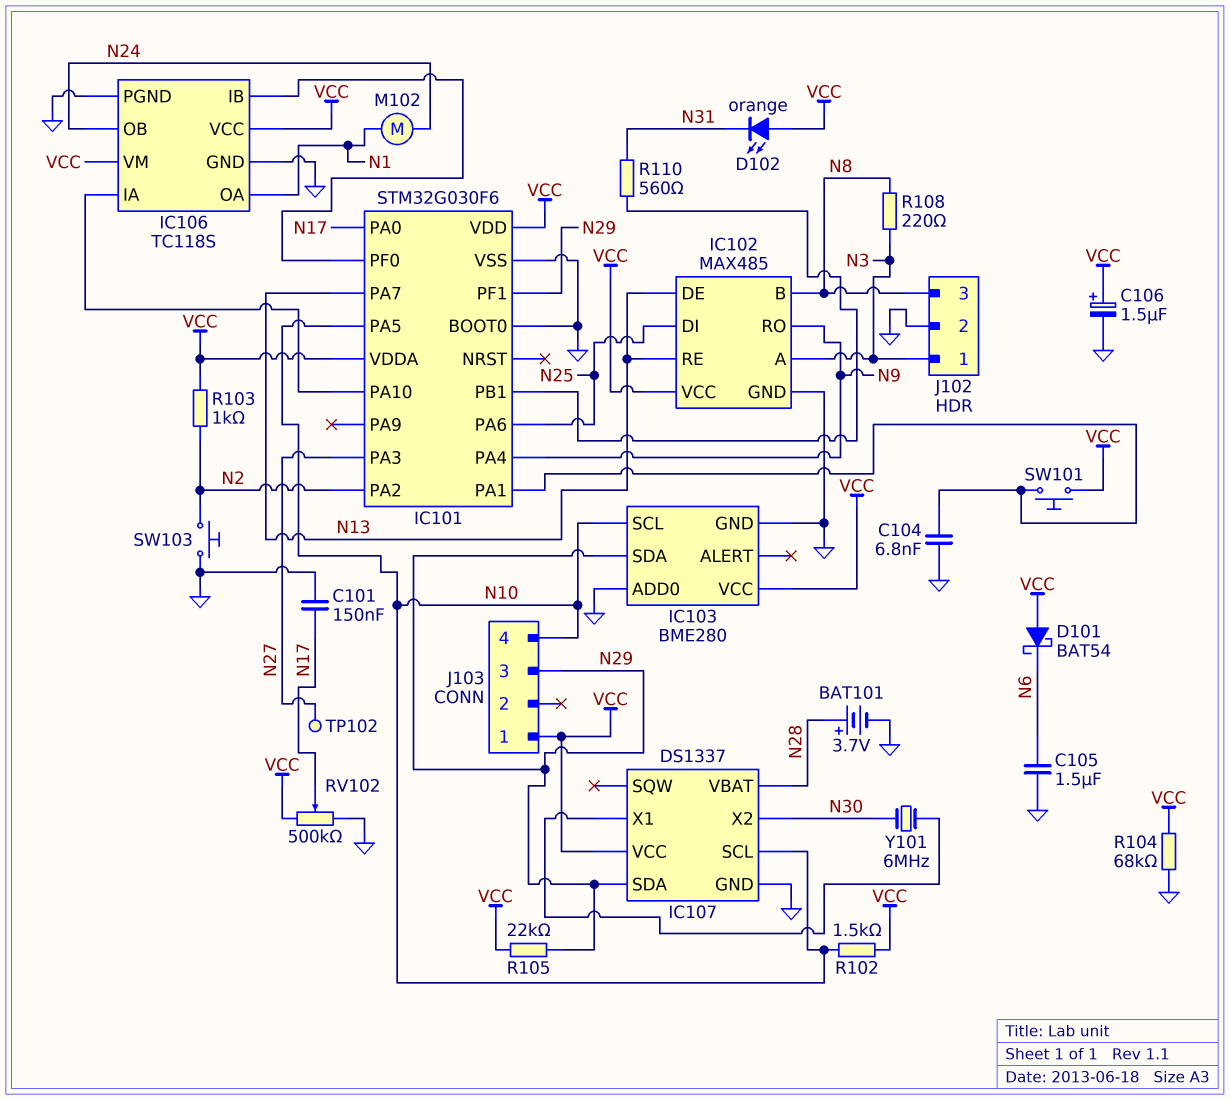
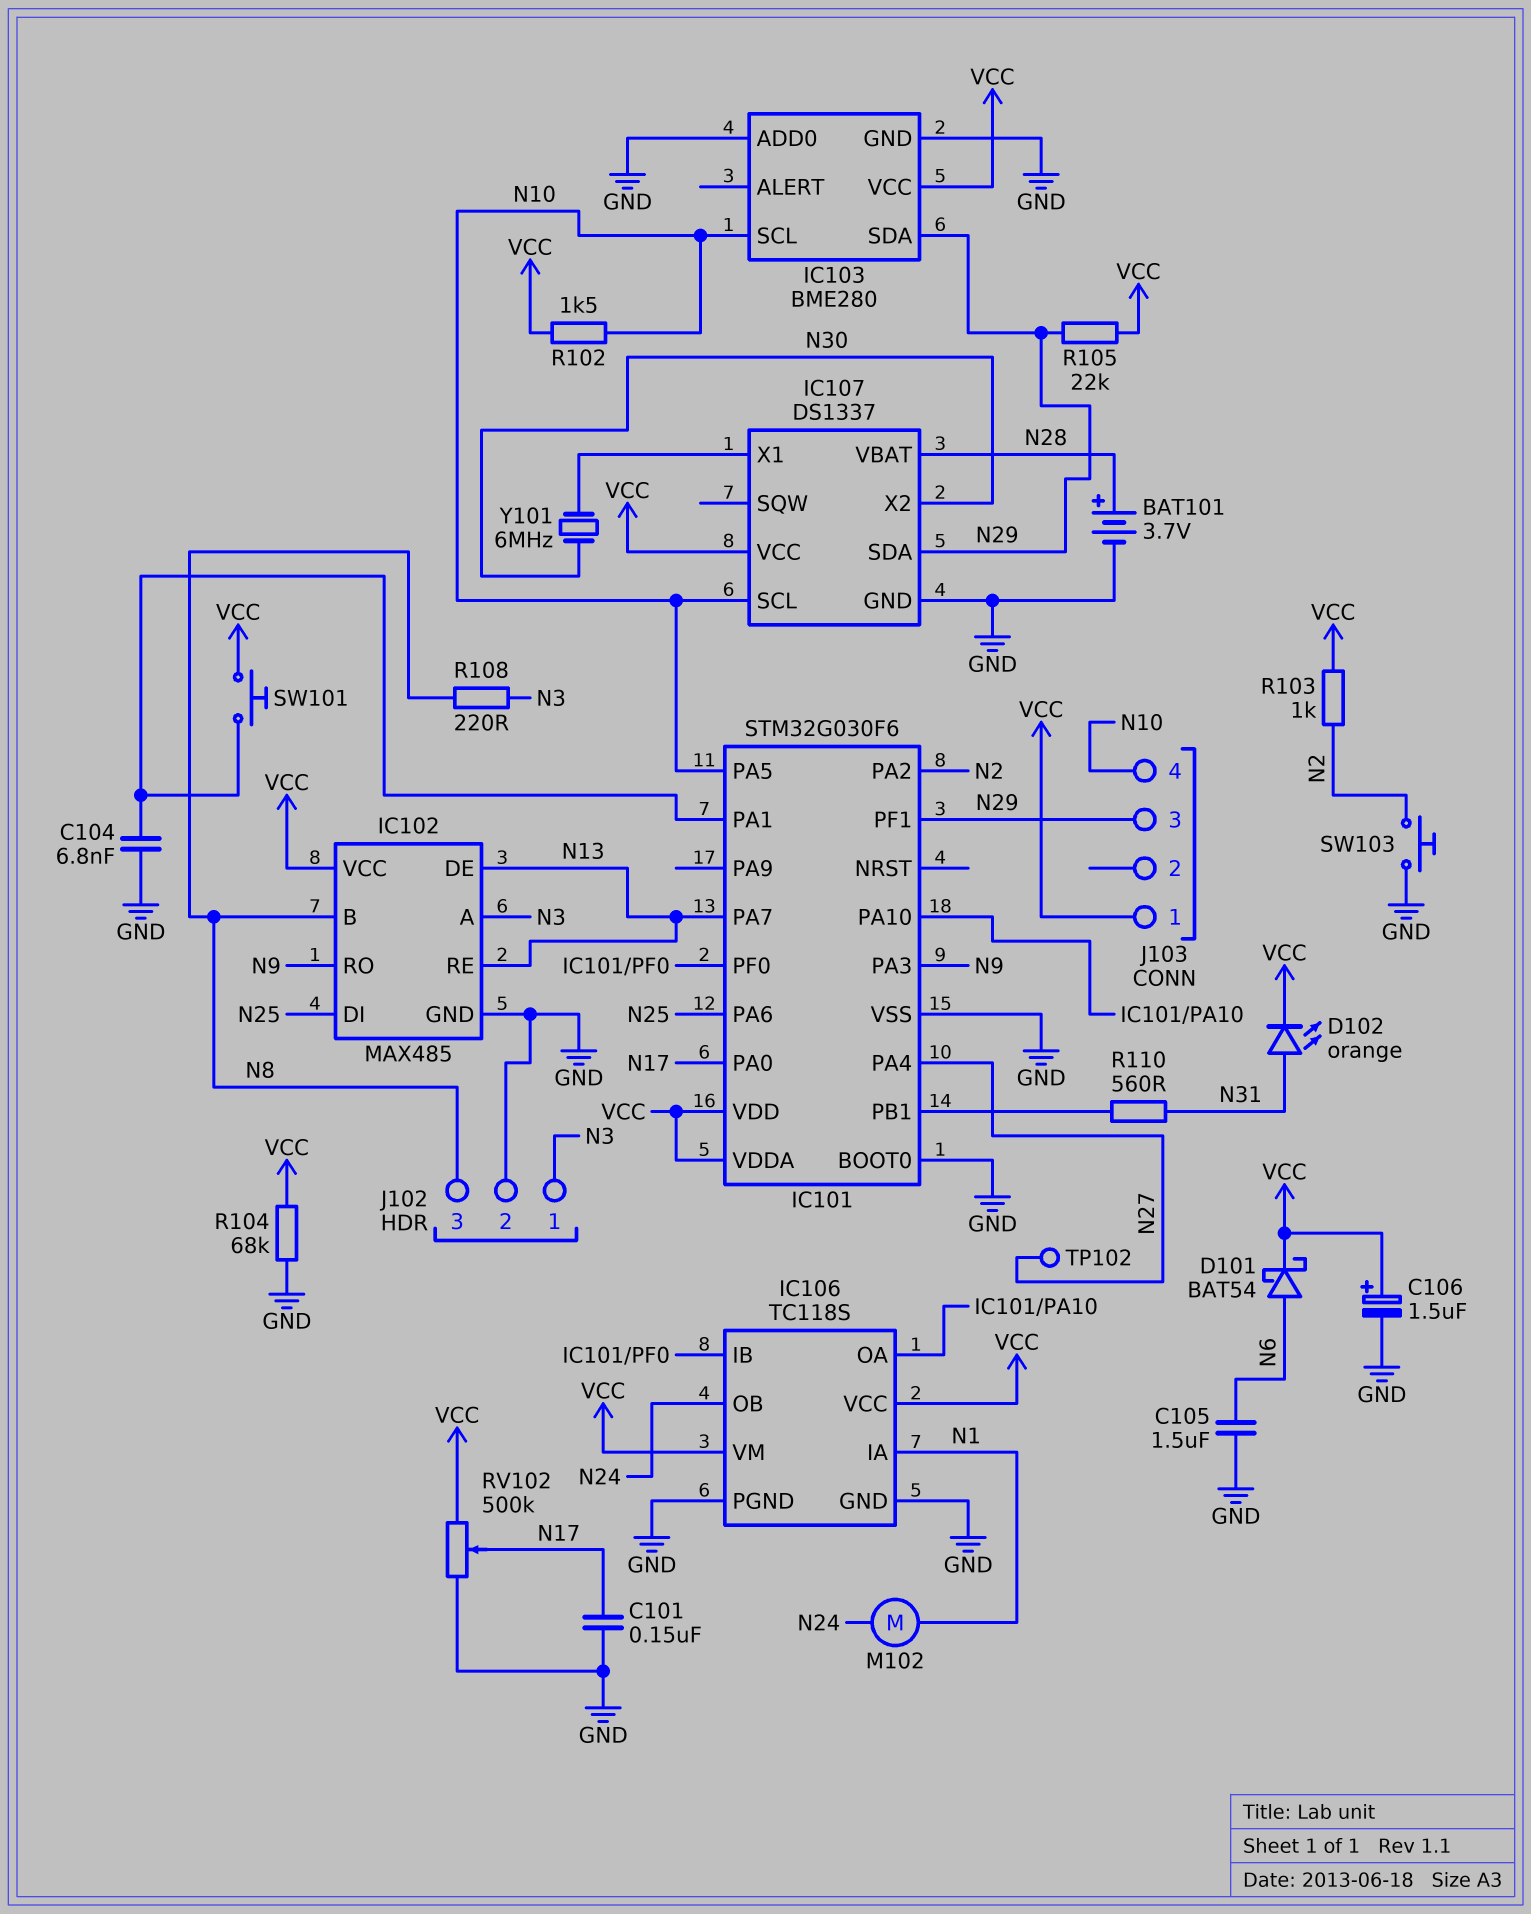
D101: schottky BAT54 (A VCC, K N6) -> schottky BAT54 (A N6, K VCC)
D102: LED orange (A VCC, K N31) -> LED orange (A N31, K VCC)
IC101 pin PA3: N27 -> N9
IC101 pin PA4: N9 -> N27
IC106 pin IA: IC101/PA10 -> N1
IC106 pin OA: N1 -> IC101/PA10

